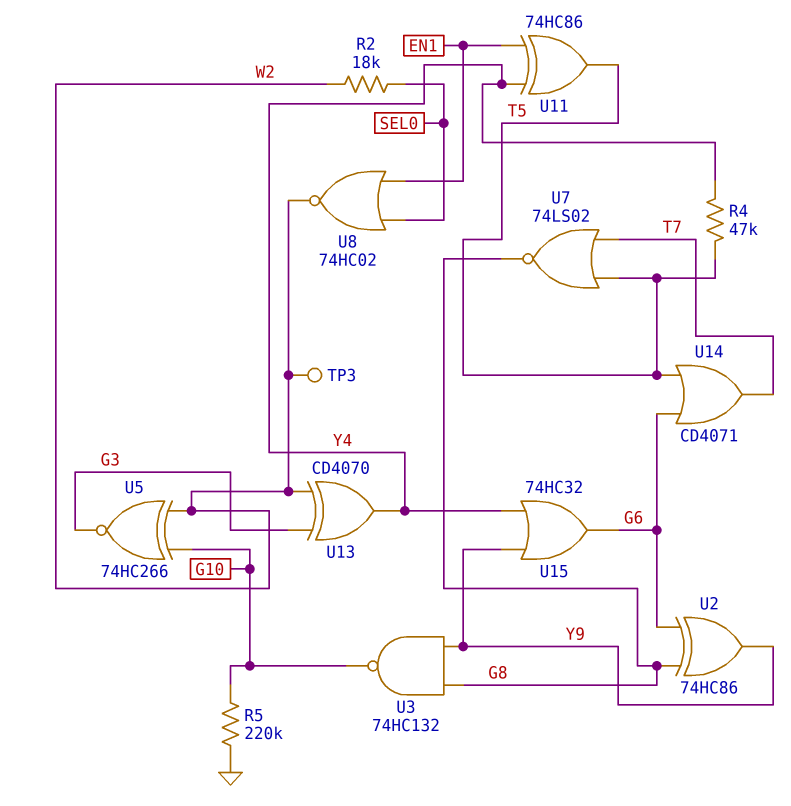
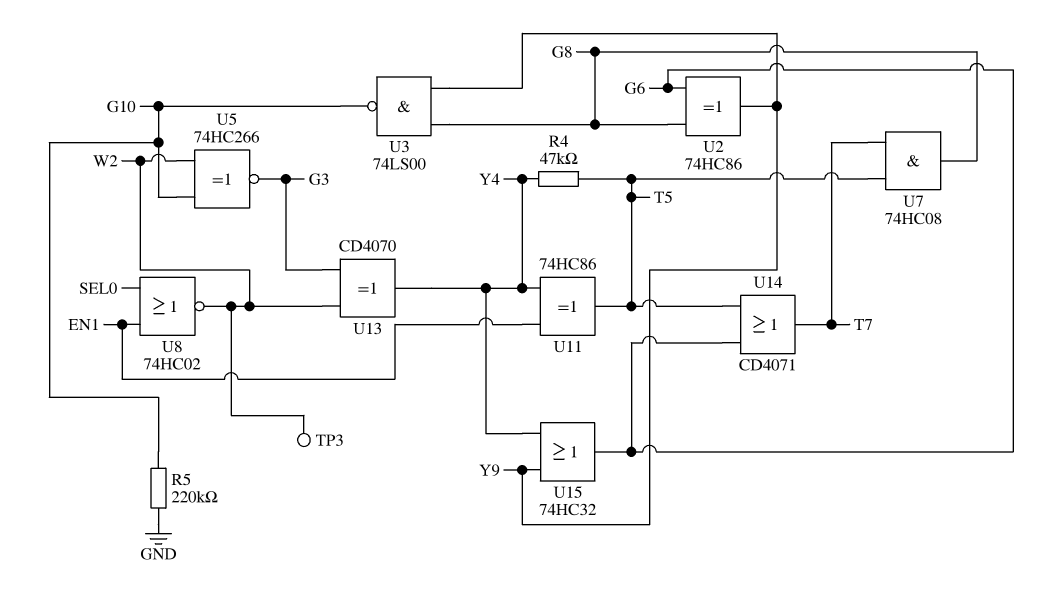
R2: 18k (SEL0, W2) -> none
U3: NAND 74HC132 (in G8, in Y9, out G10) -> NAND 74LS00 (in G8, in Y9, out G10)
U7: NOR 74LS02 (in T5, in T7, out G8) -> AND 74HC08 (in T5, in T7, out G8)

